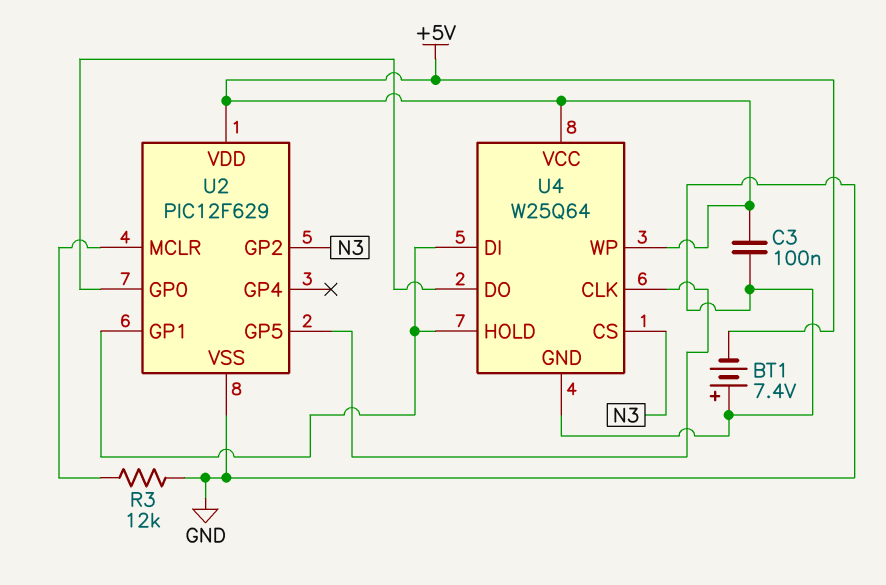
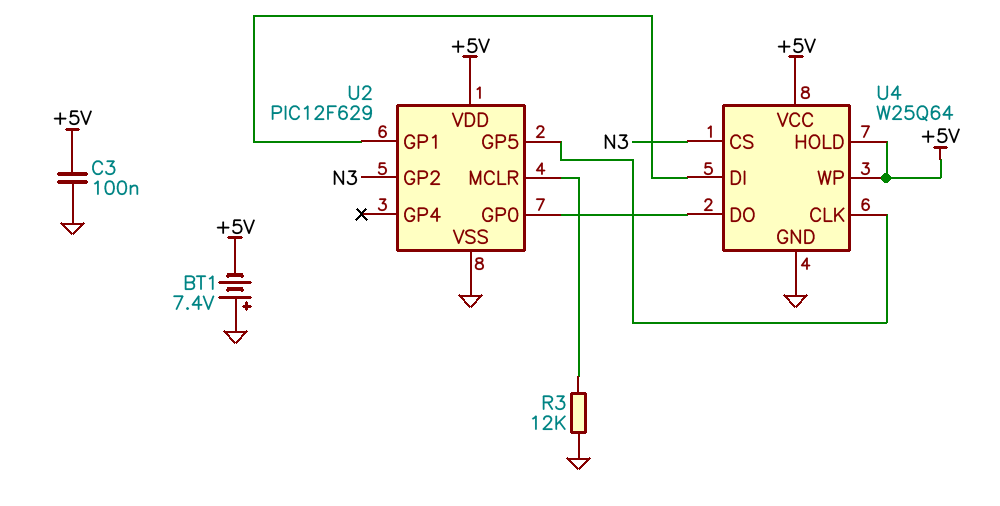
U4 pin HOLD: U2/GP1 -> +5V

